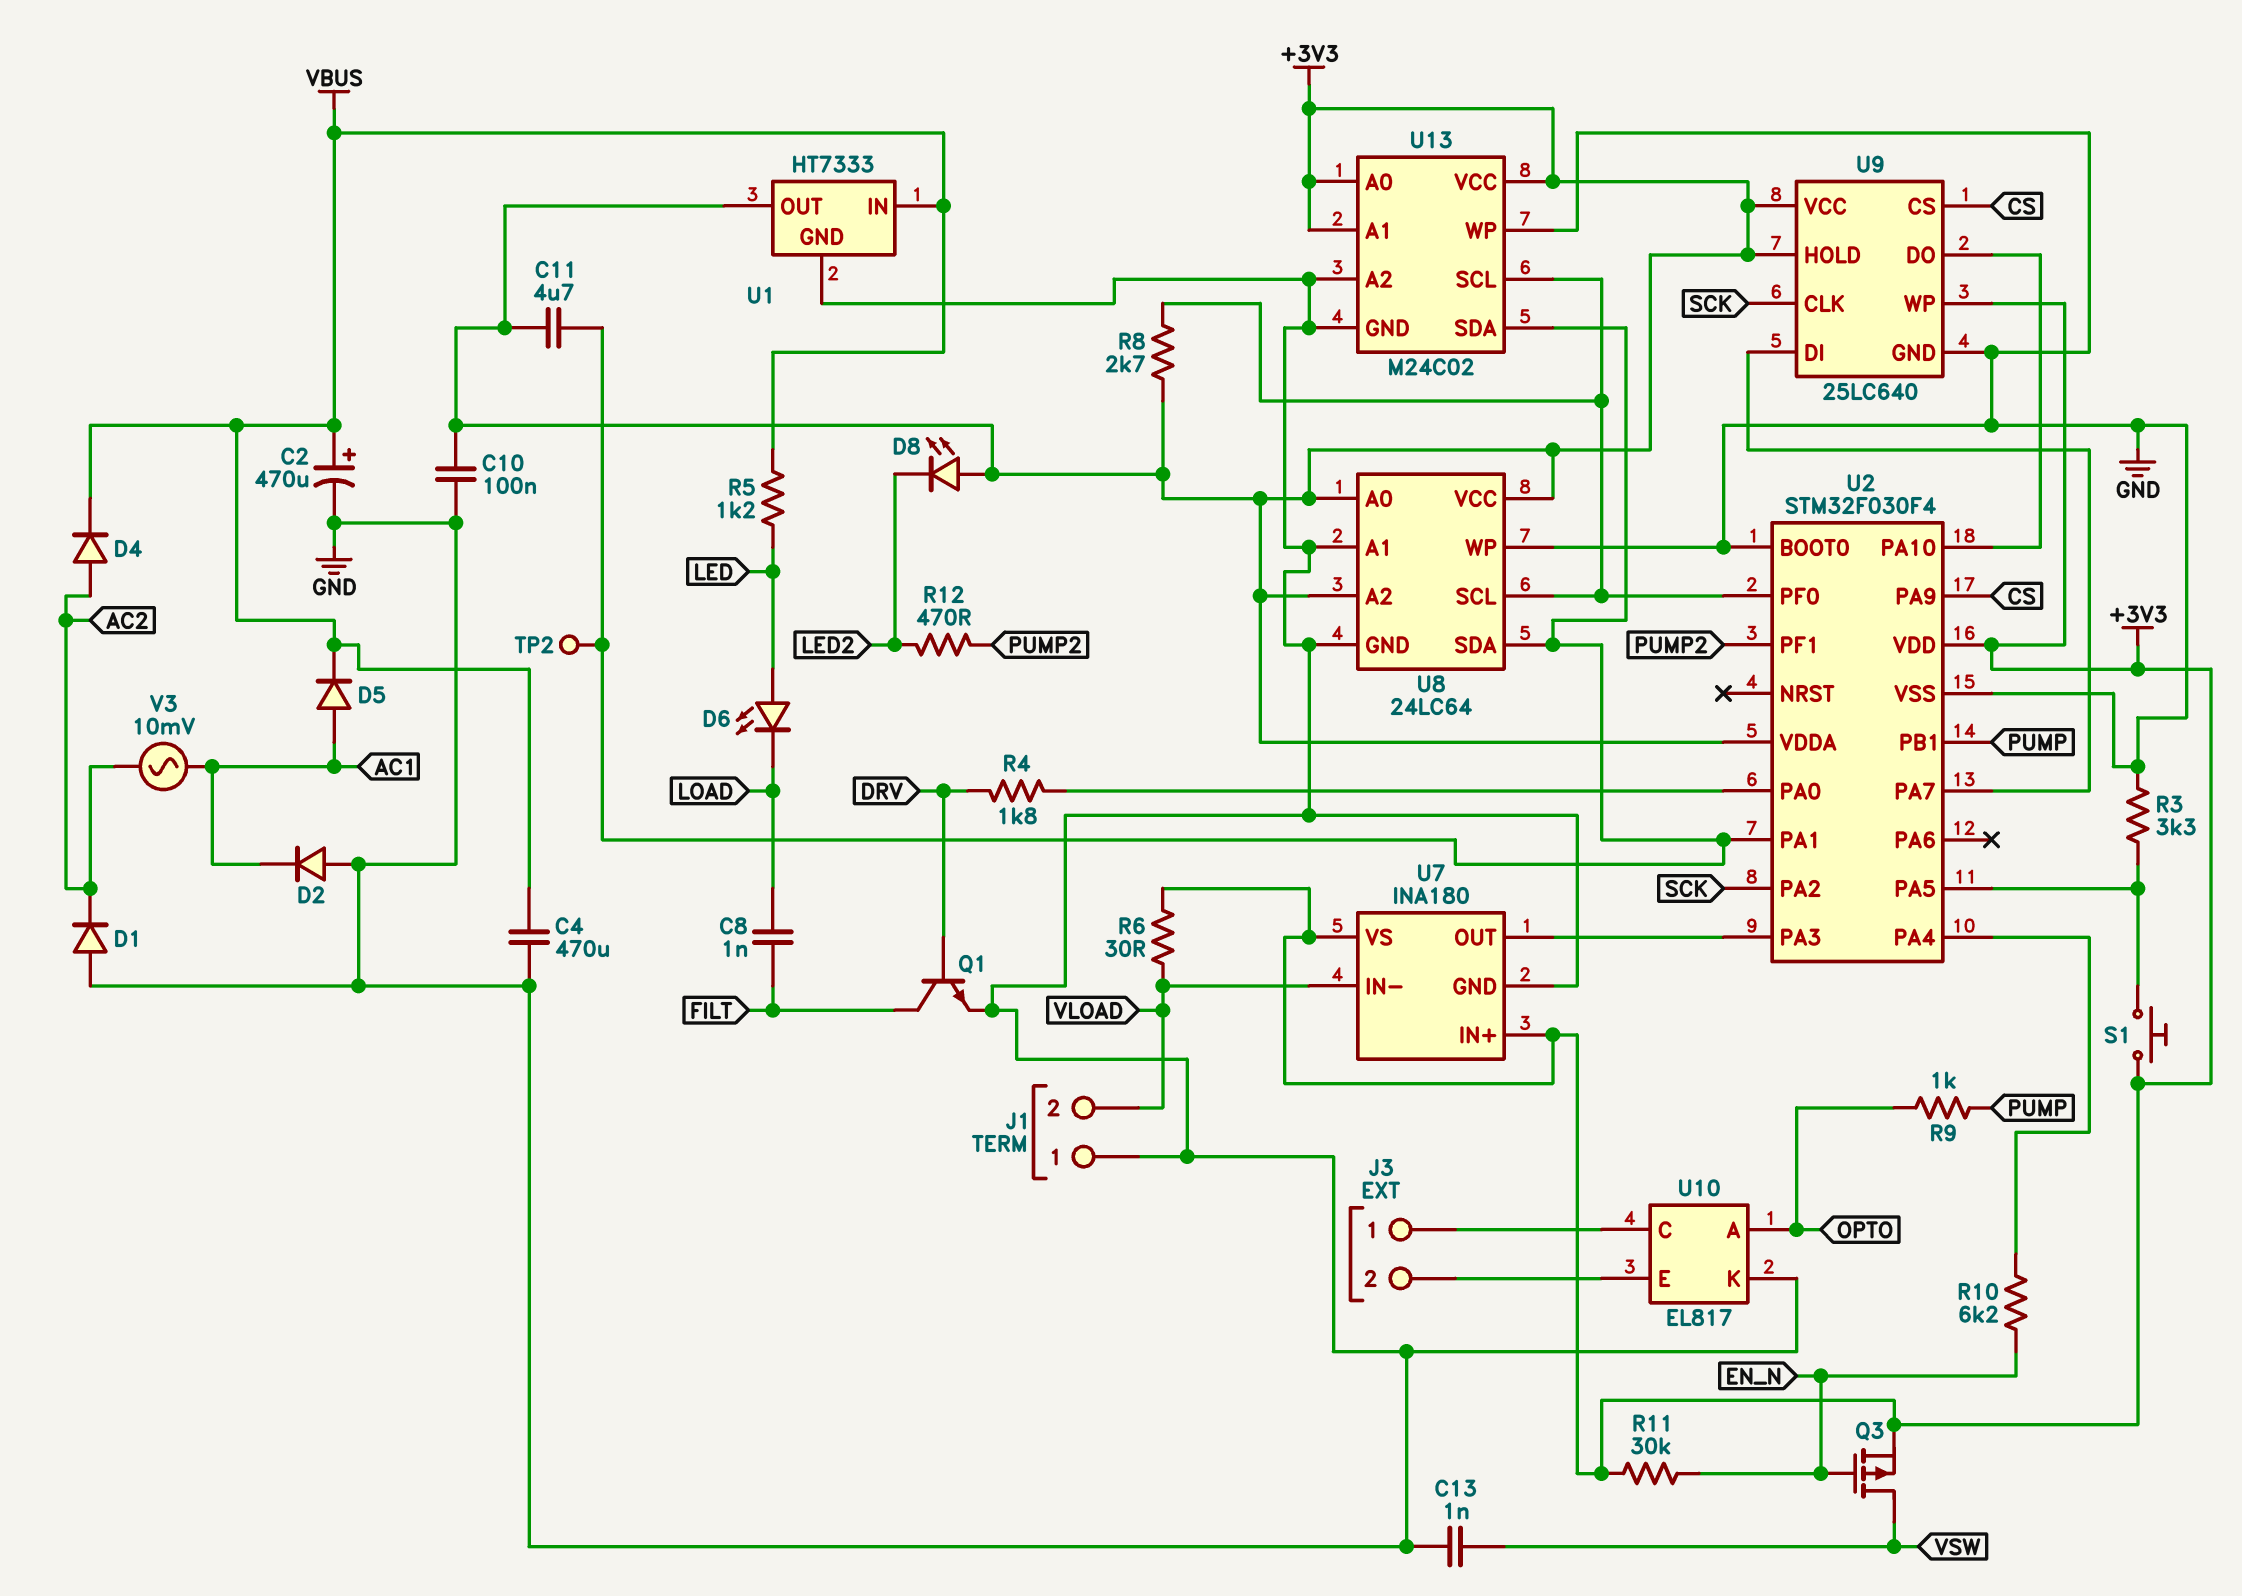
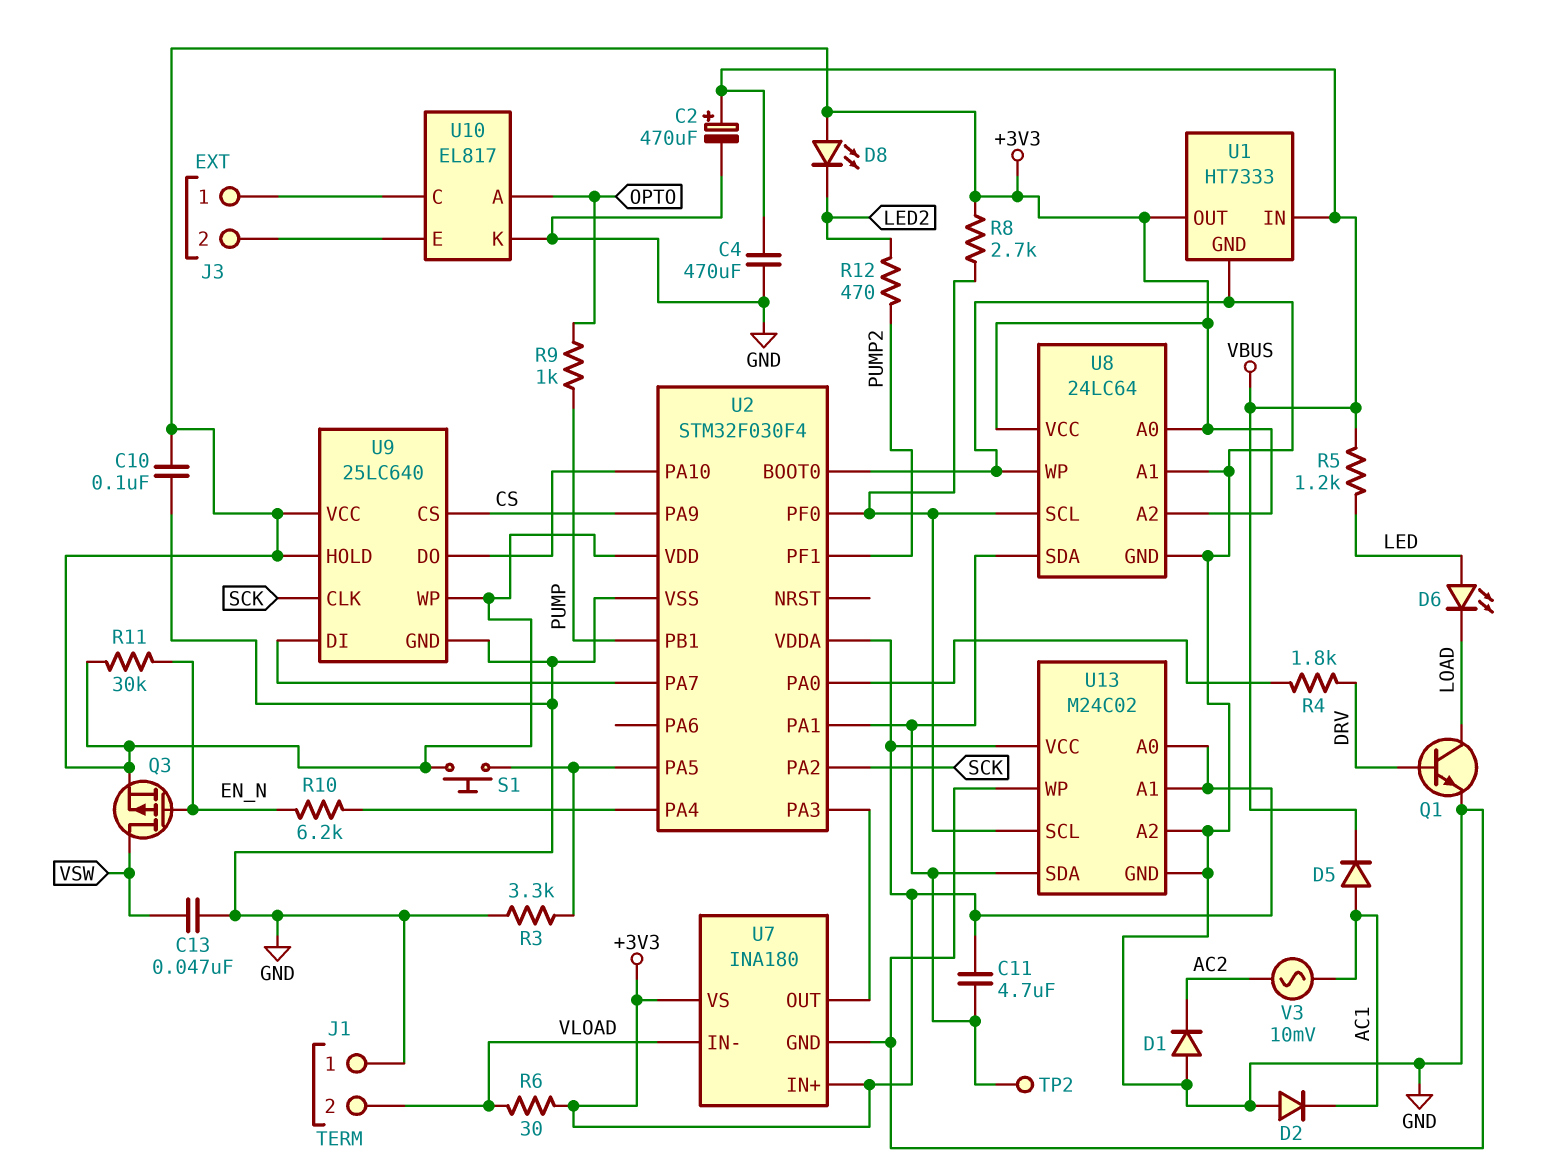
C8: 1nF (FILT, LOAD) -> none
C13: 1nF (GND, VSW) -> 47nF (GND, VSW)
D4: diode (A AC2, K VBUS) -> none
Q1: NPN (B DRV, C FILT, E GND) -> NPN (B DRV, C LOAD, E GND)

